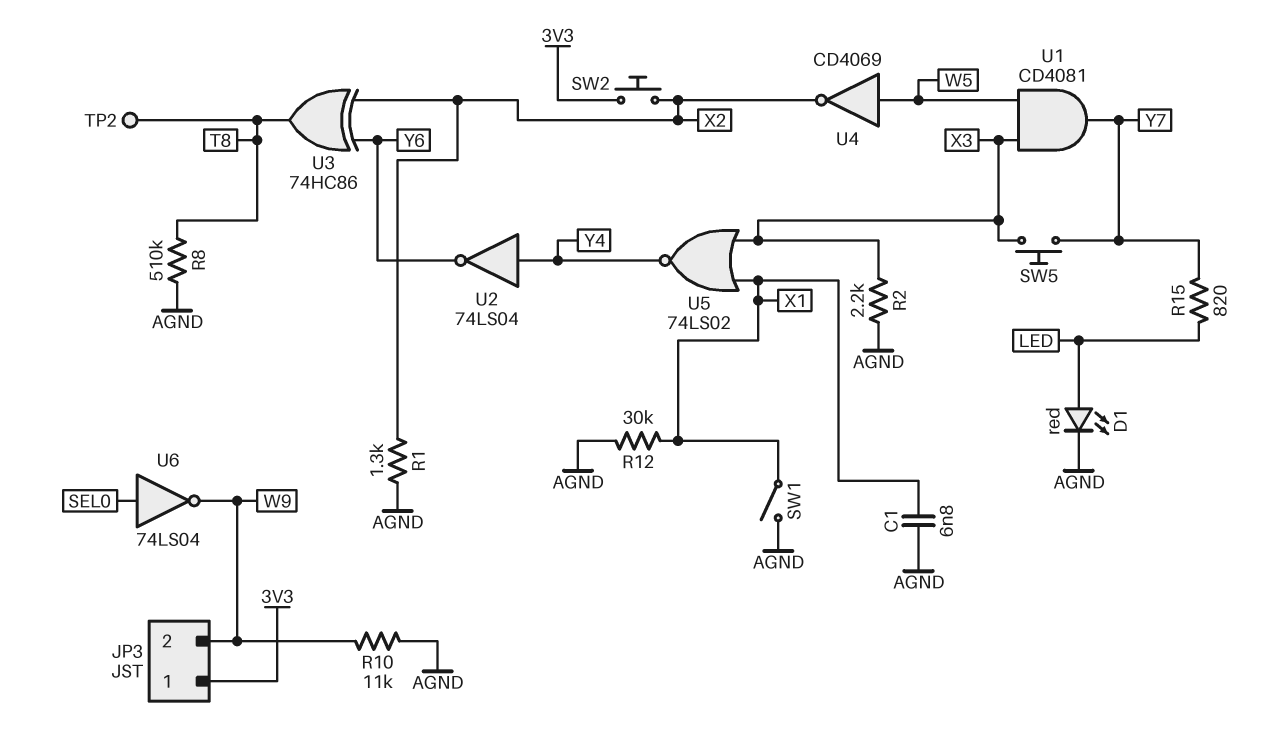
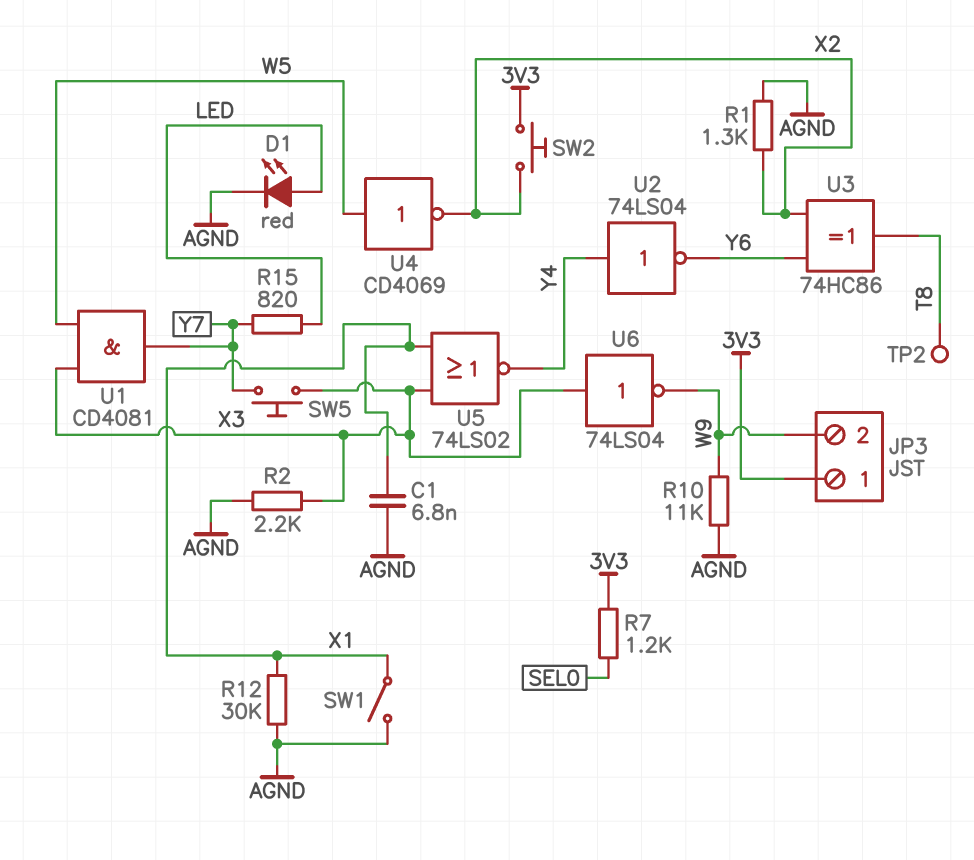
R7: none -> 1.2k (3V3, SEL0)
R8: 510k (AGND, T8) -> none
U6: NOT 74LS04 (in SEL0, out W9) -> NOT 74LS04 (in X3, out W9)

